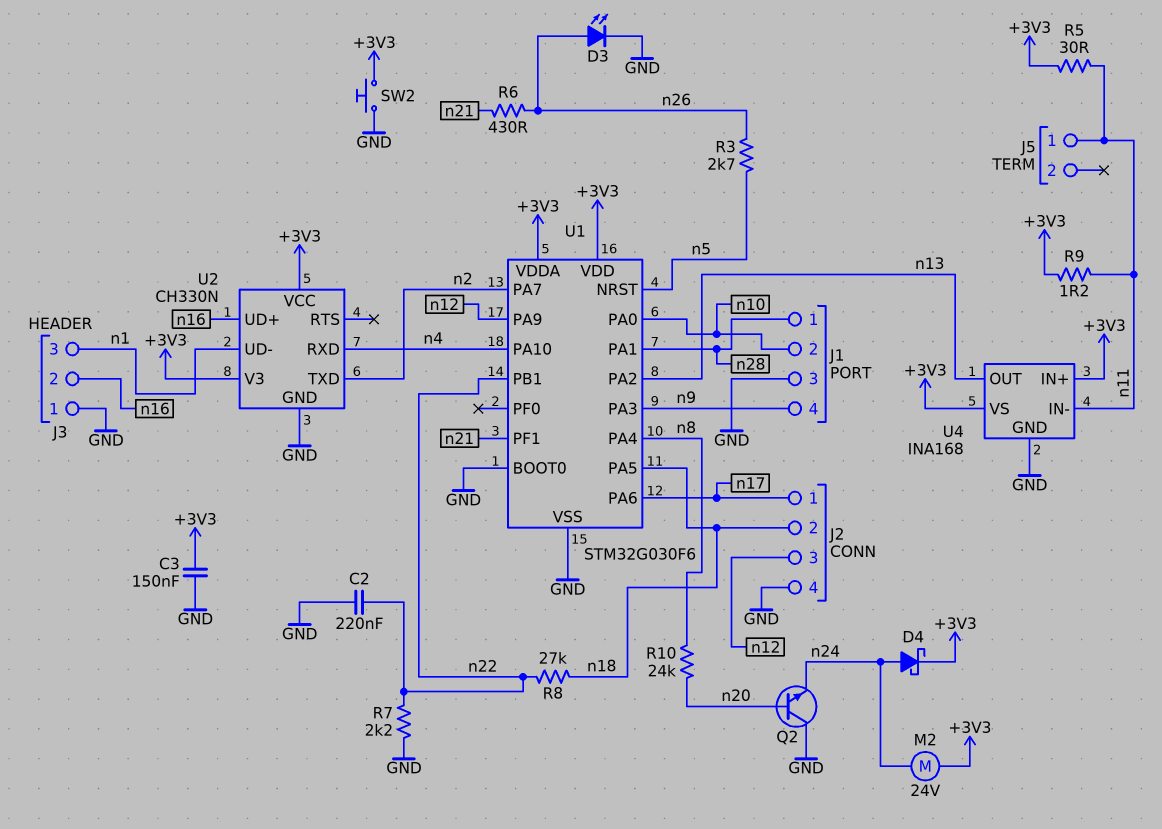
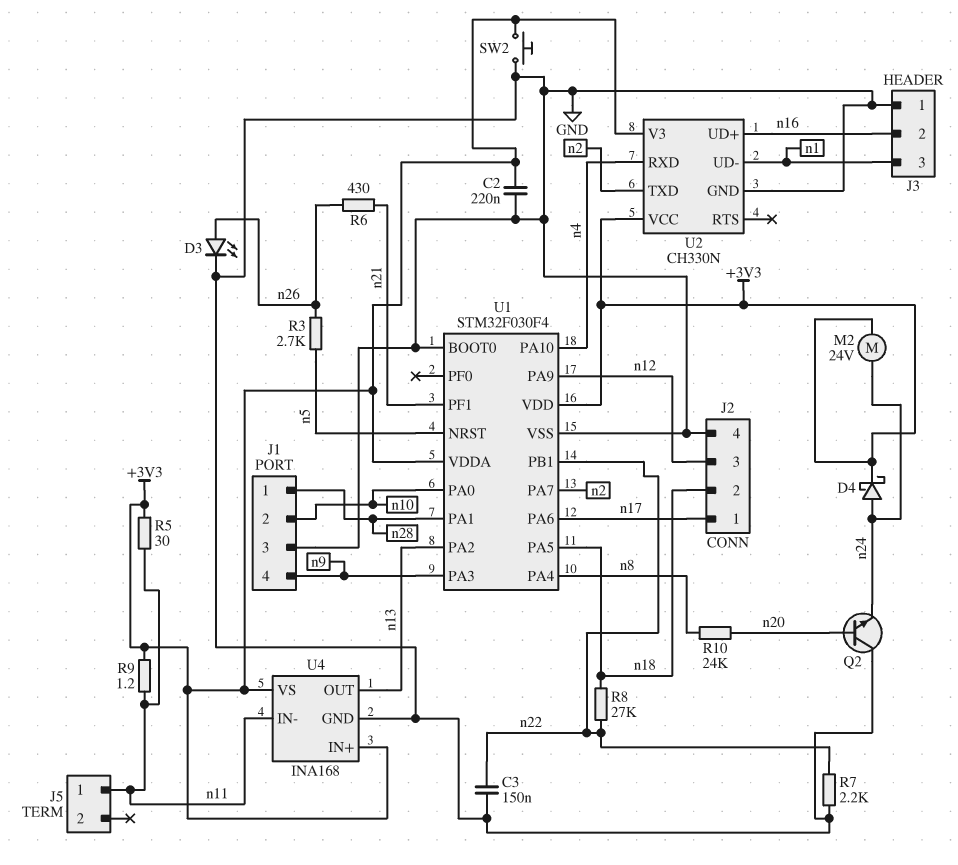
C2: 220nF (GND, n22) -> 220nF (+3V3, GND)
C3: 150nF (+3V3, GND) -> 150nF (GND, n22)
U1: STM32G030F6 -> STM32F030F4

